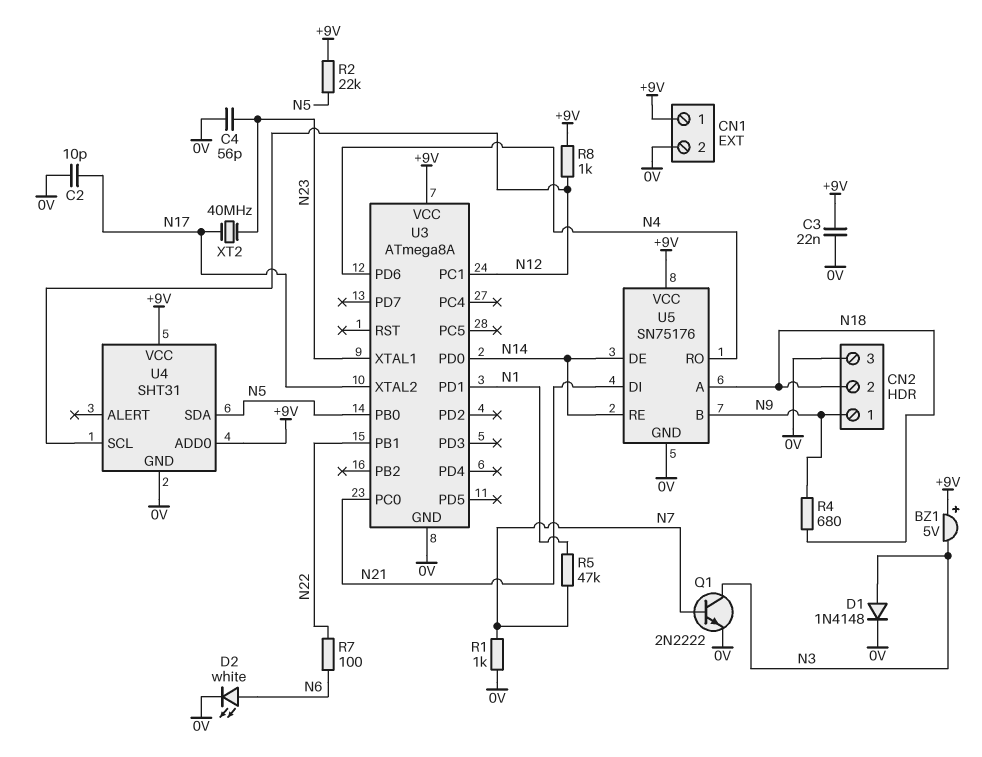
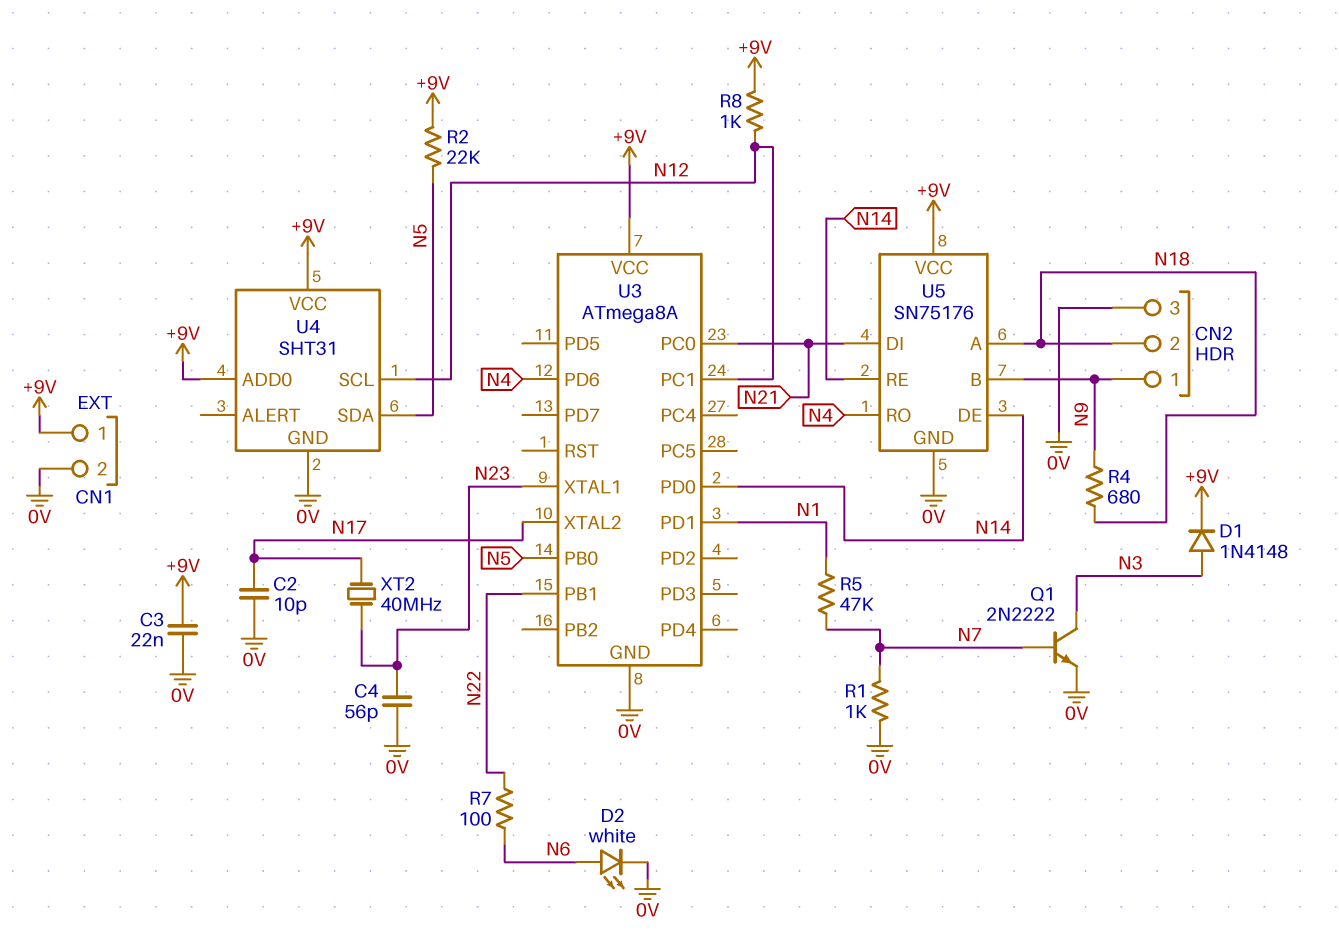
BZ1: buzzer 5V (plus +9V, minus N3) -> none
D1: diode 1N4148 (A N3, K 0V) -> diode 1N4148 (A N3, K +9V)

